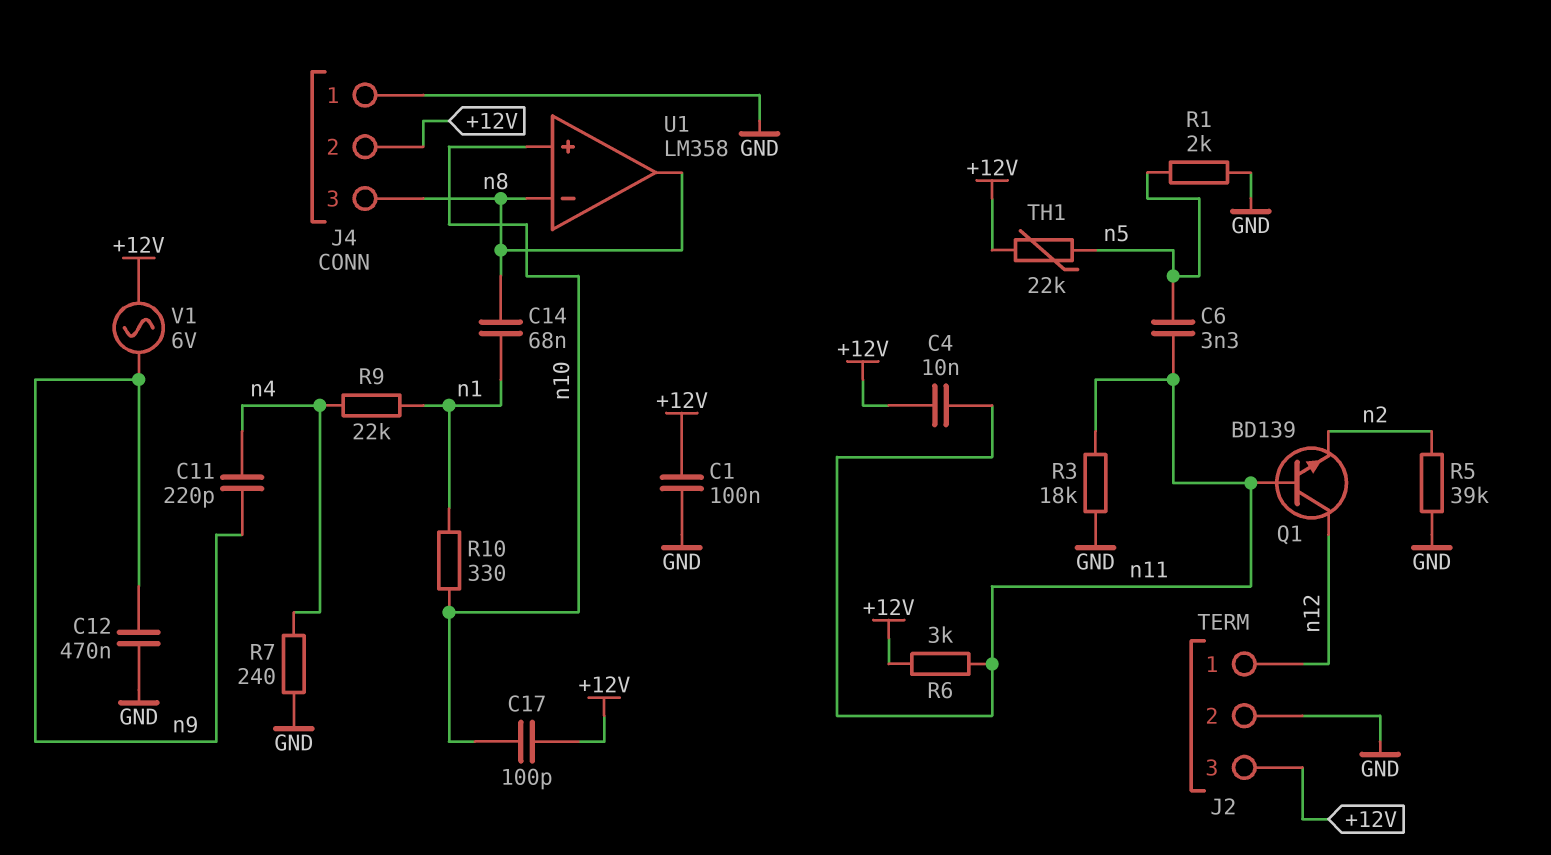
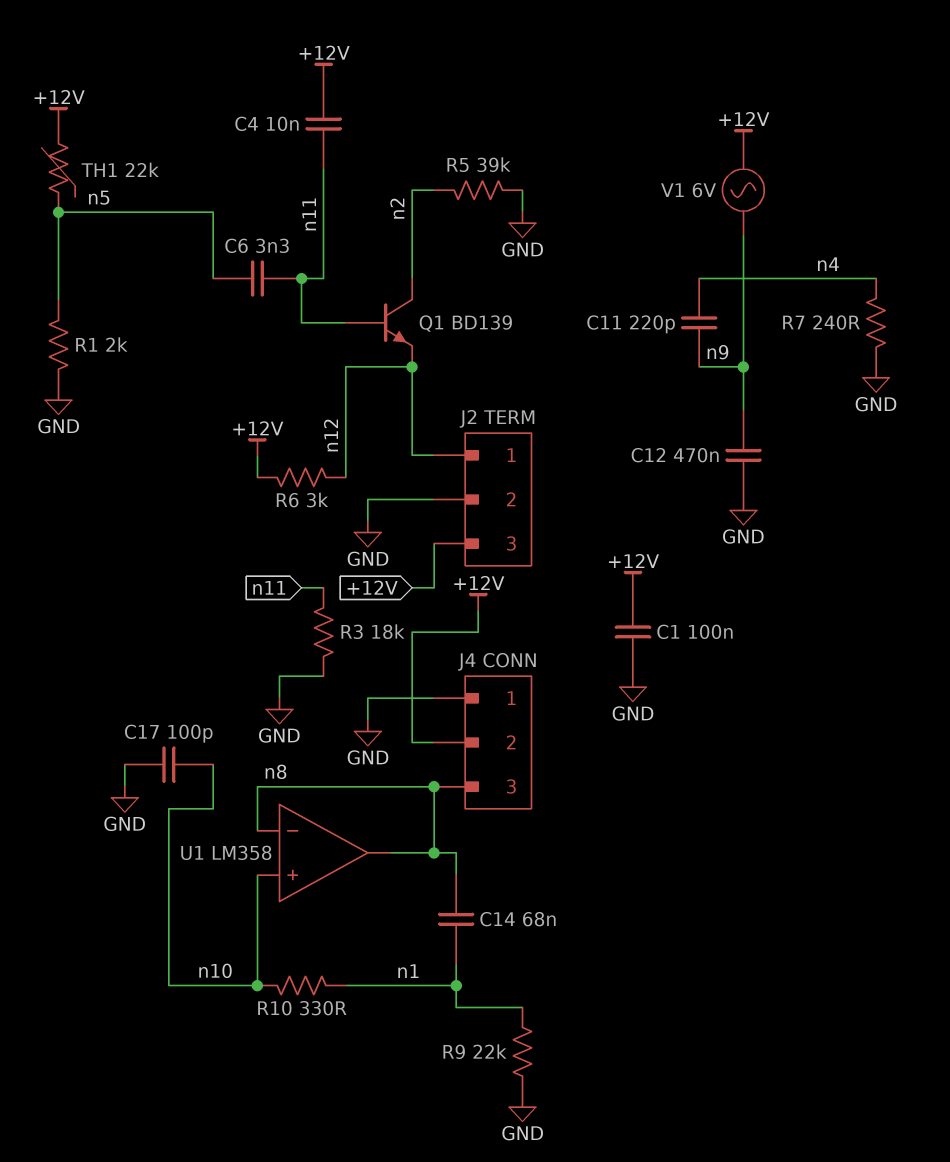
C17: 100pF (+12V, n10) -> 100pF (GND, n10)
Q1: NPN BD139 (B n11, C n12, E n2) -> NPN BD139 (B n11, C n2, E n12)
R6: 3k (+12V, n11) -> 3k (+12V, n12)
R9: 22k (n1, n4) -> 22k (GND, n1)

